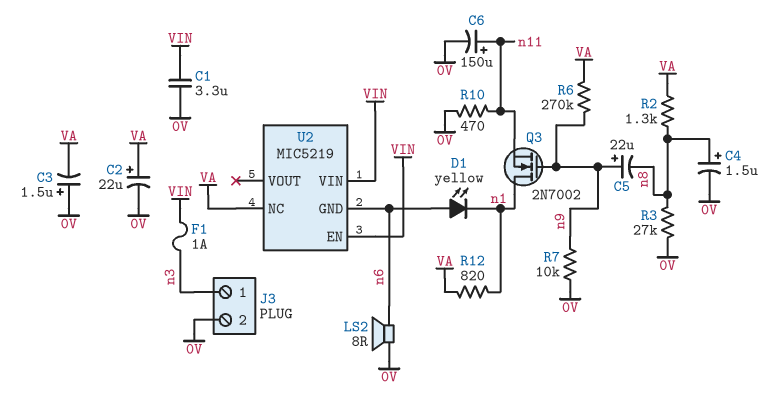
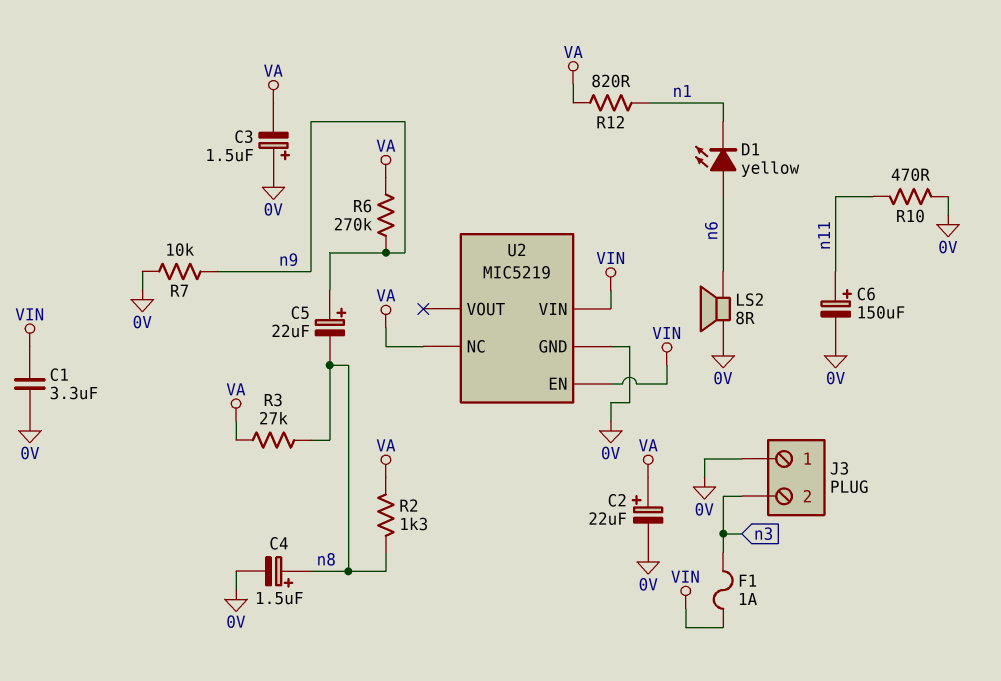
J3 pin 1: n3 -> 0V
J3 pin 2: 0V -> n3
Q3: NMOS 2N7002 (G n9, D n1, S n11) -> none
R3: 27k (0V, n8) -> 27k (VA, n8)
U2 pin GND: n6 -> 0V

